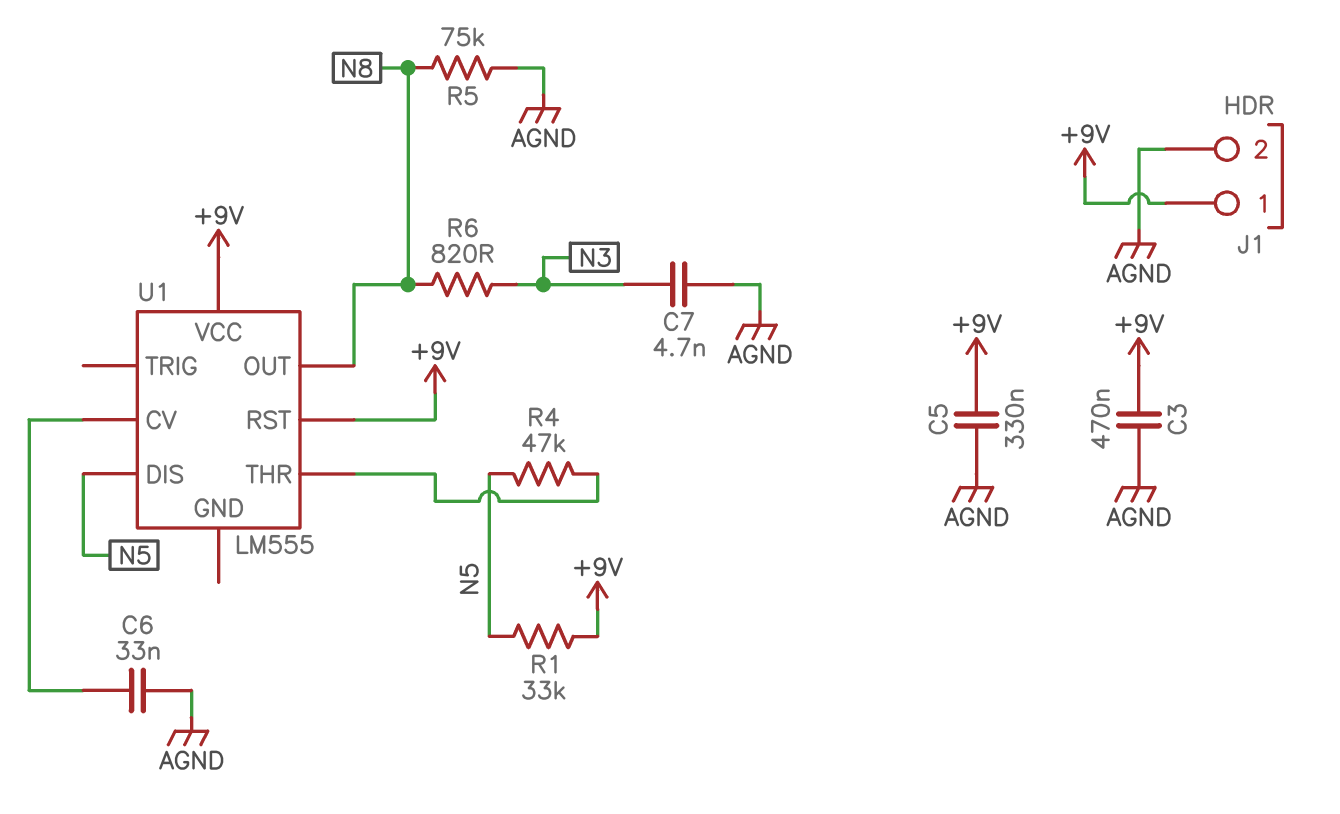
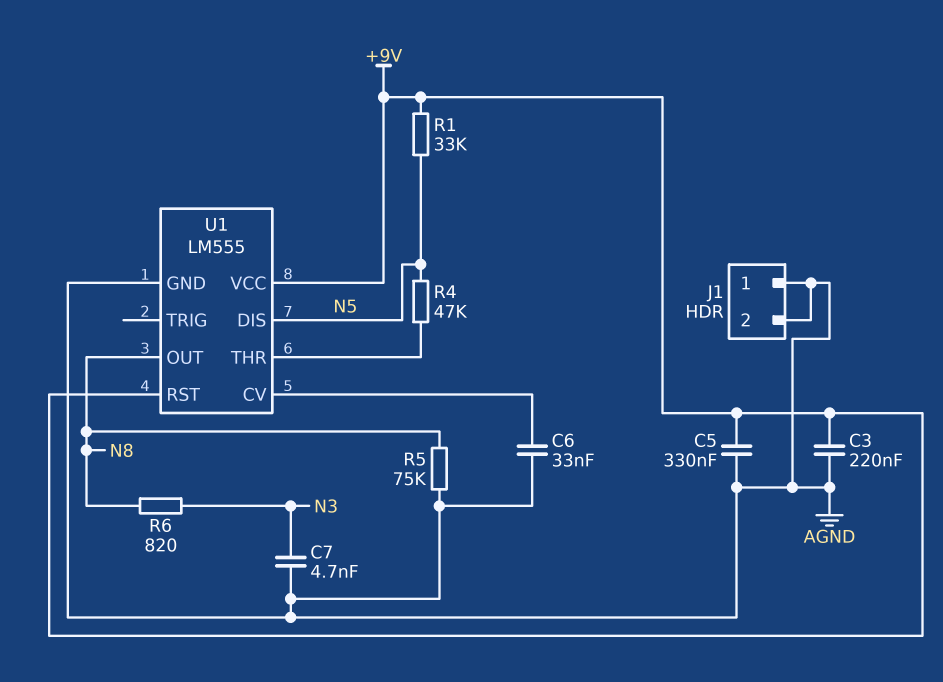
C3: 470nF (+9V, AGND) -> 220nF (+9V, AGND)
J1 pin 1: +9V -> AGND
U1 pin GND: none -> AGND

